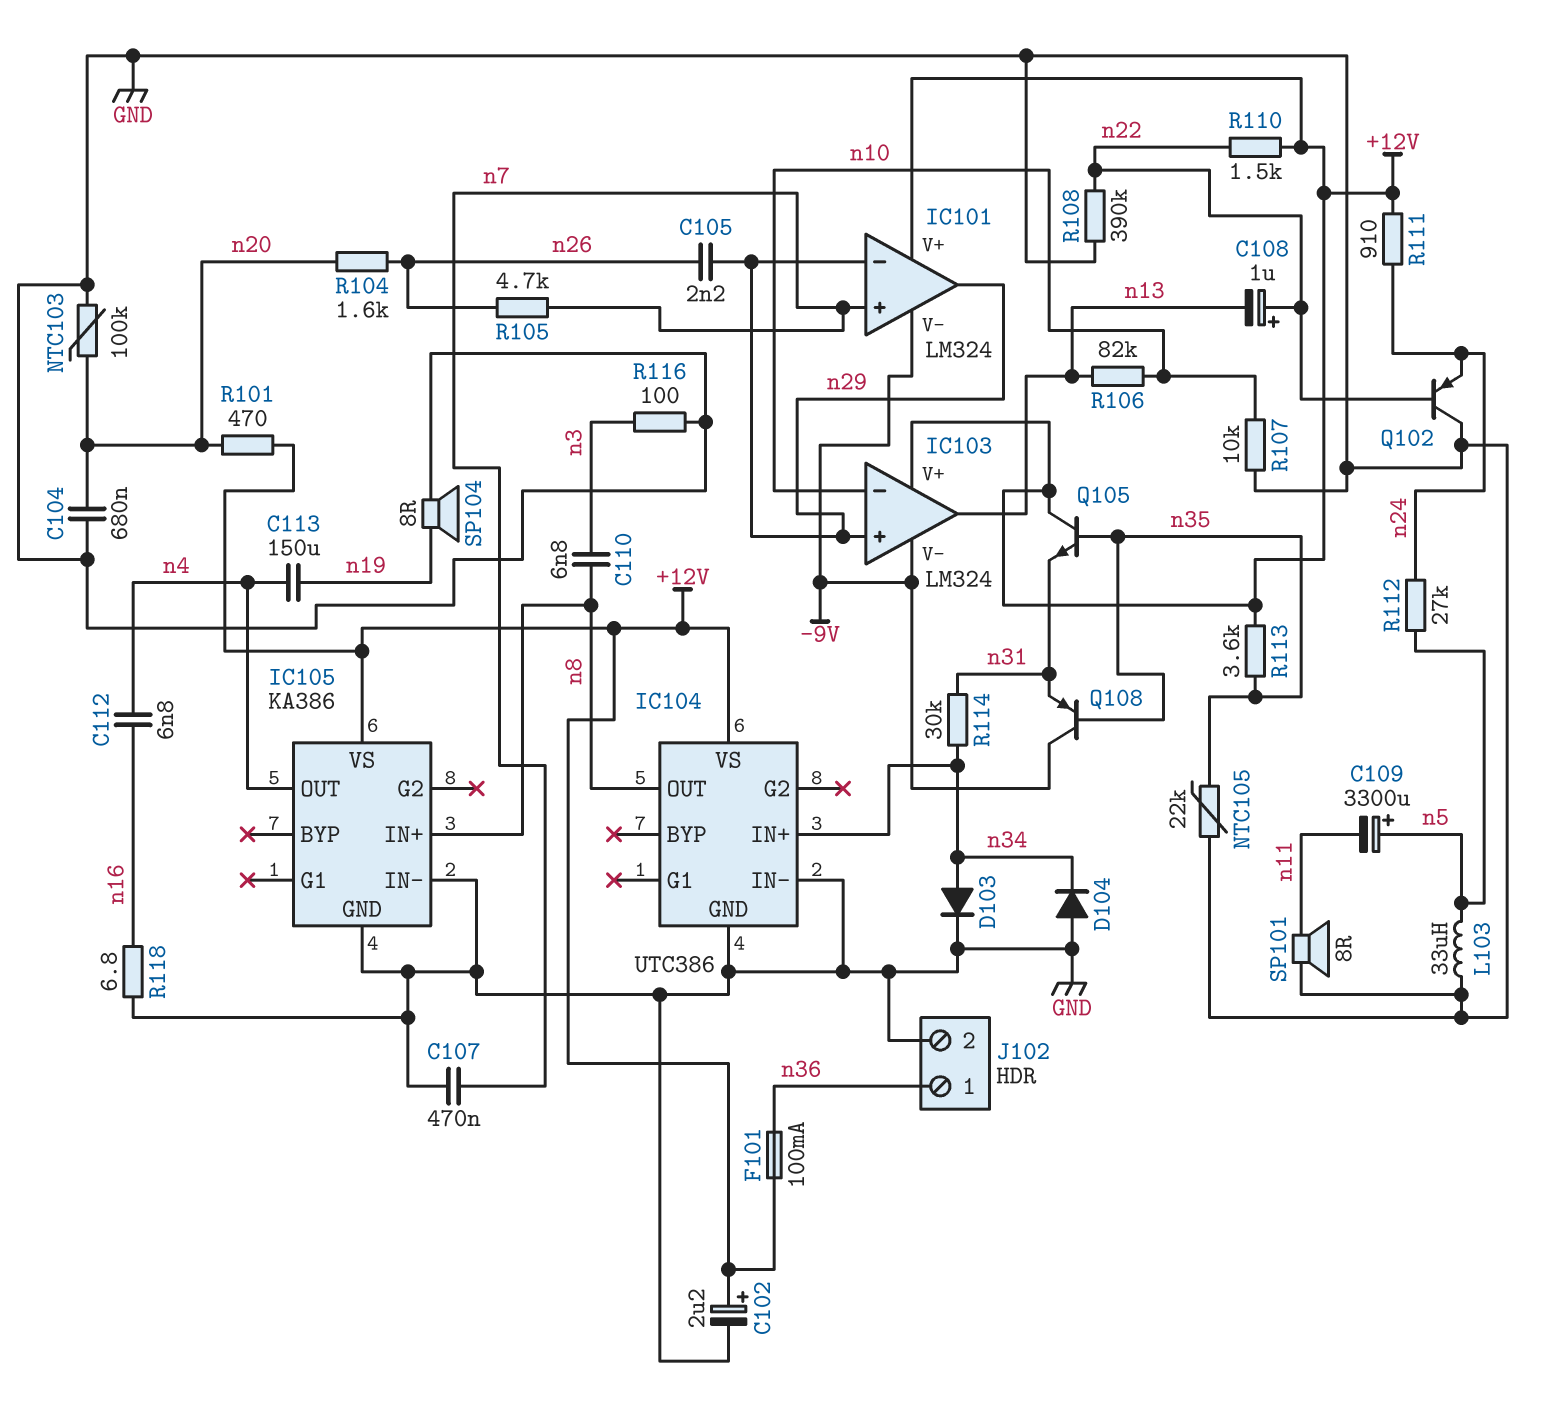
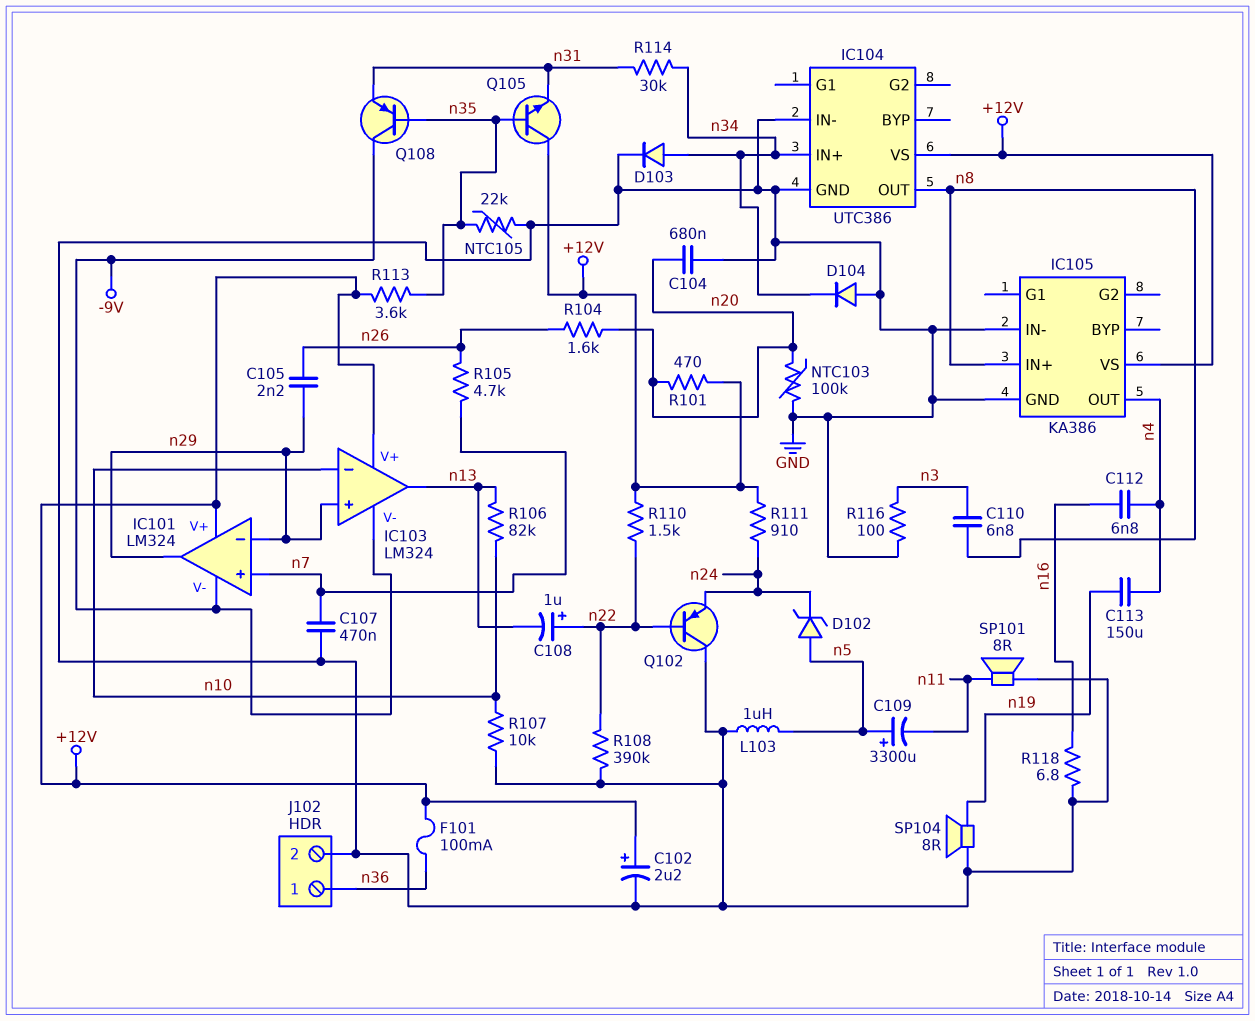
D102: none -> zener (A n5, K n24)
L103: 33uH (GND, n5) -> 1uH (GND, n5)
R112: 27k (n5, n24) -> none

